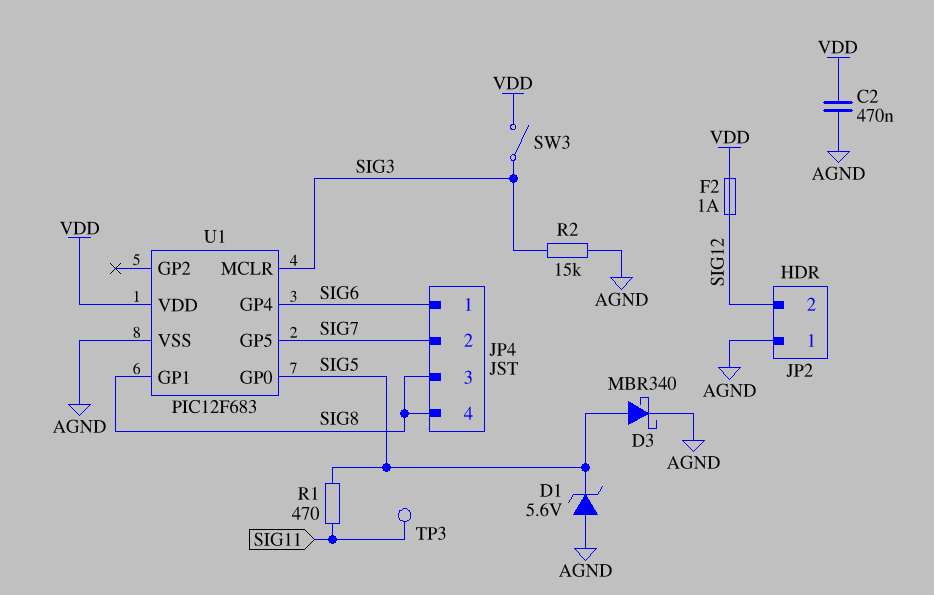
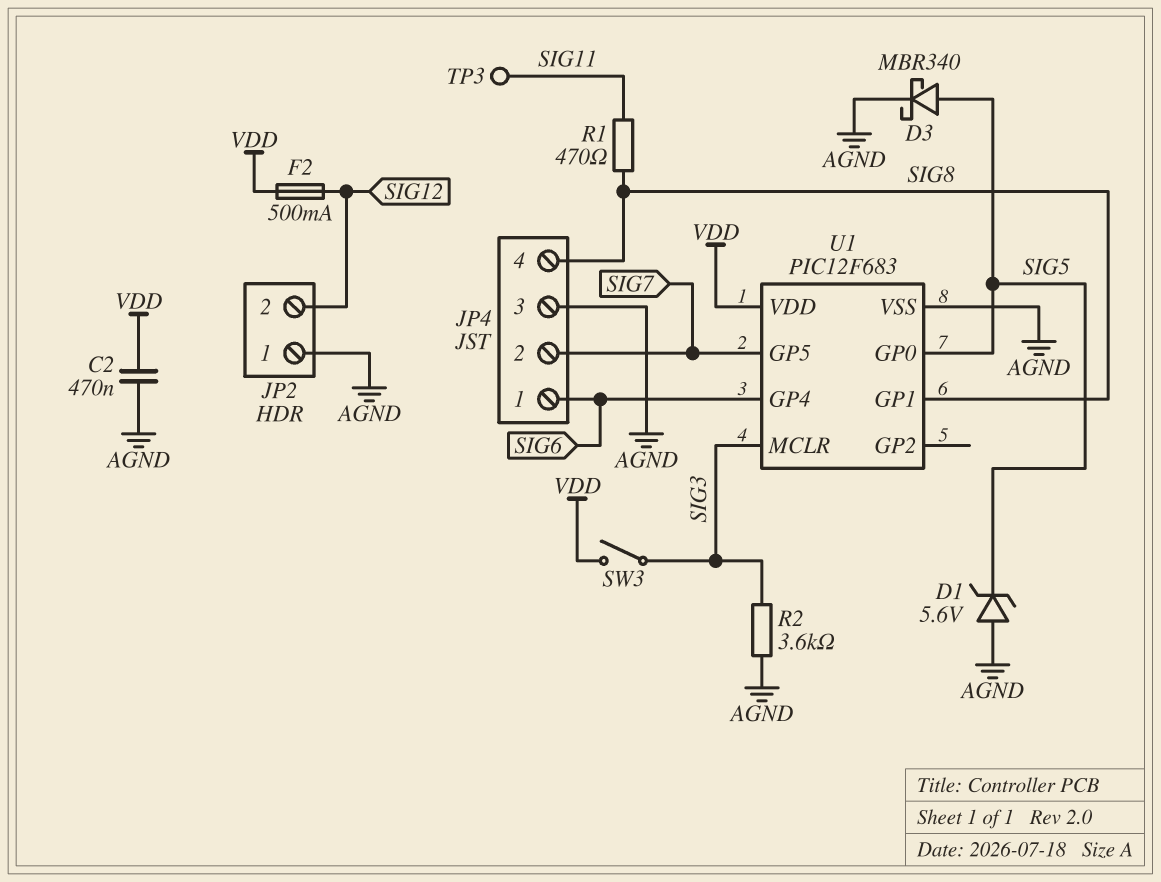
F2: 1A (SIG12, VDD) -> 500mA (SIG12, VDD)
JP4 pin 3: SIG8 -> AGND
R1: 470 (SIG5, SIG11) -> 470 (SIG8, SIG11)
R2: 15k (AGND, SIG3) -> 3.6k (AGND, SIG3)

